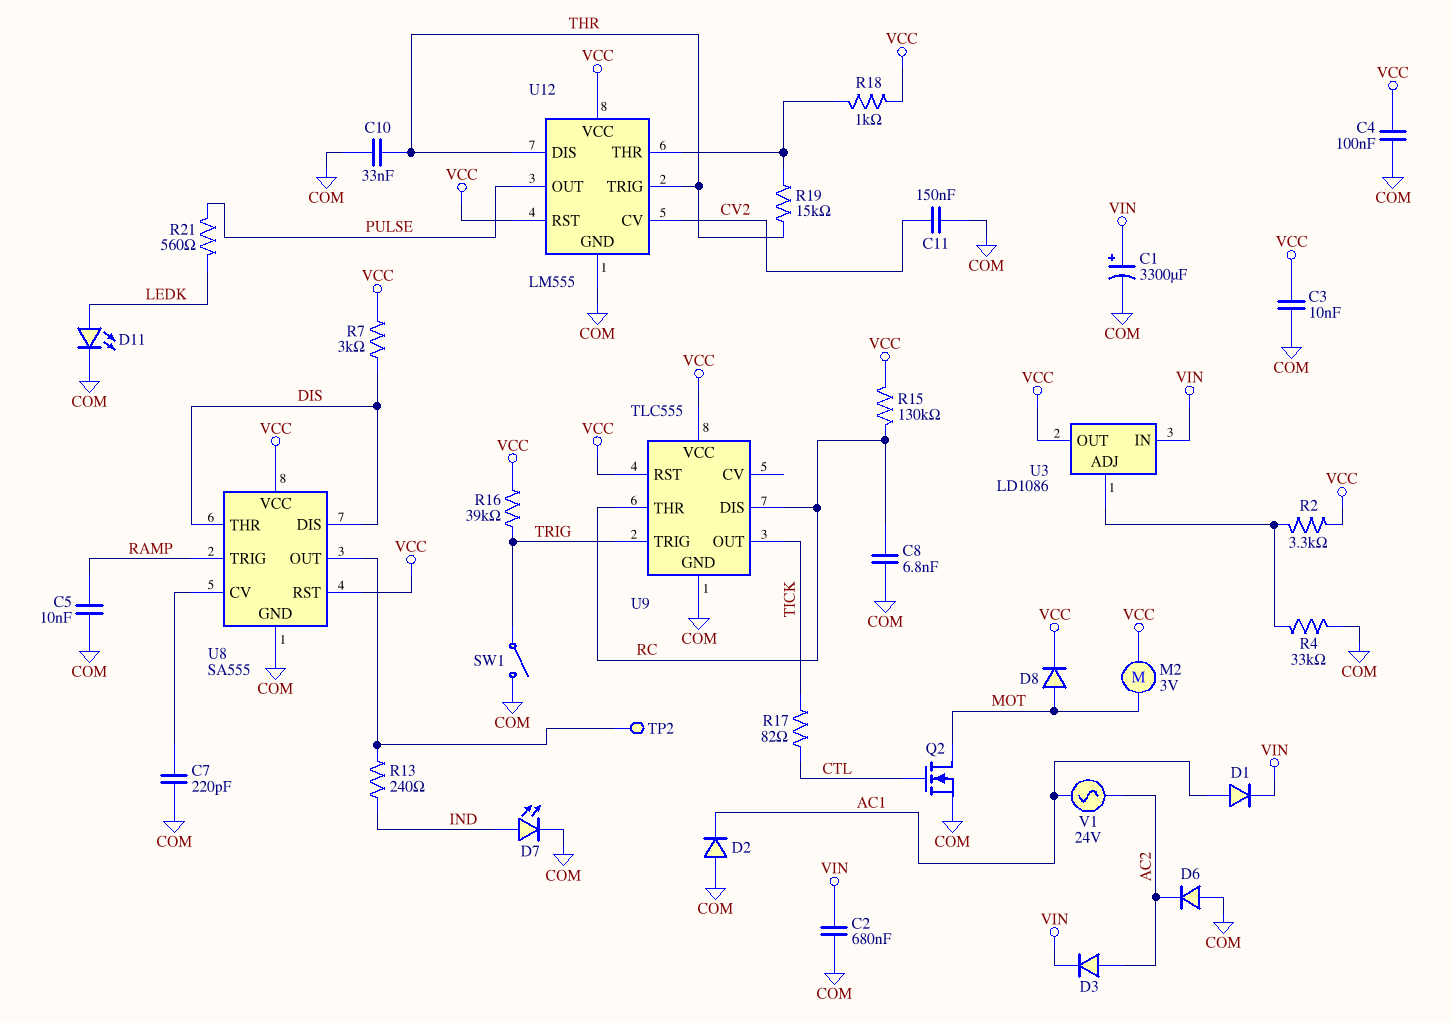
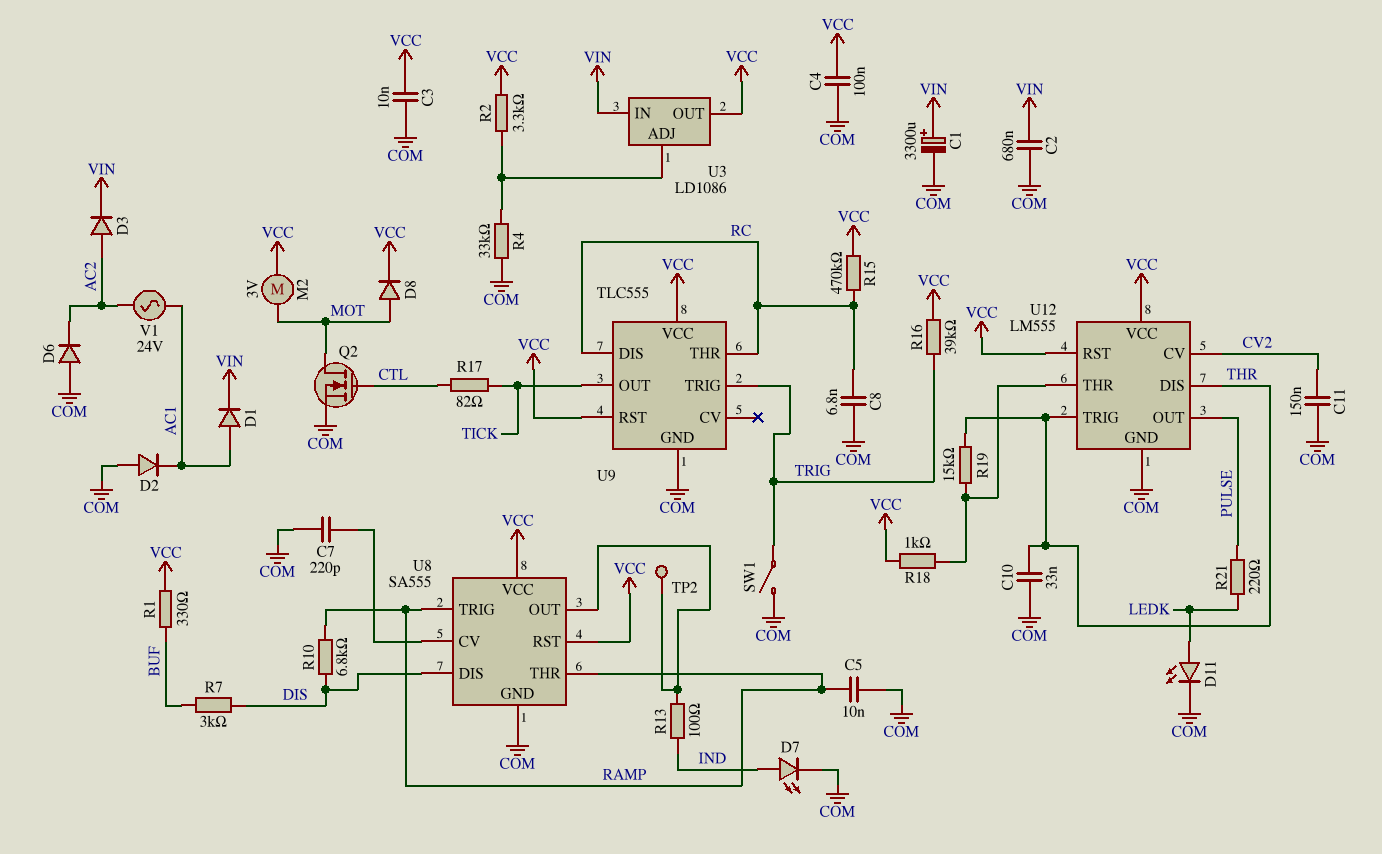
R1: none -> 330 (BUF, VCC)
R7: 3k (DIS, VCC) -> 3k (BUF, DIS)
R10: none -> 6.8k (DIS, RAMP)
R13: 240 (IND, U8/OUT) -> 100 (IND, U8/OUT)
R15: 130k (RC, VCC) -> 470k (RC, VCC)
R21: 560 (LEDK, PULSE) -> 220 (LEDK, PULSE)
U8 pin THR: DIS -> RAMP

